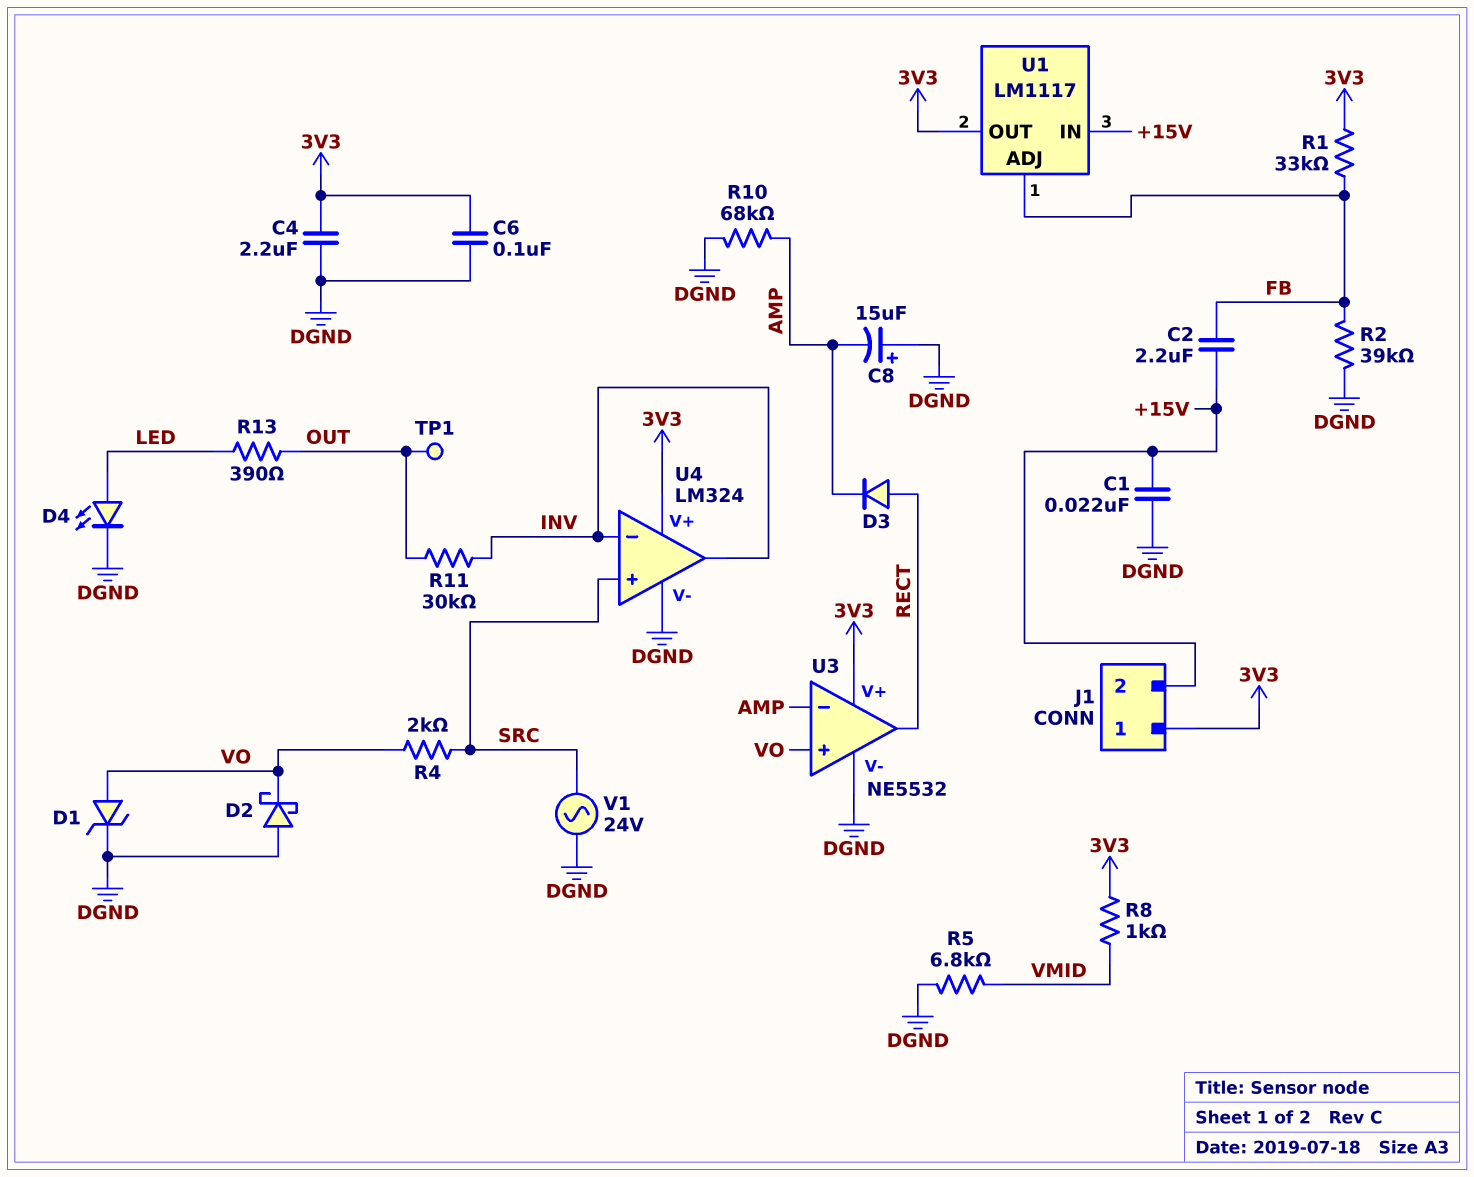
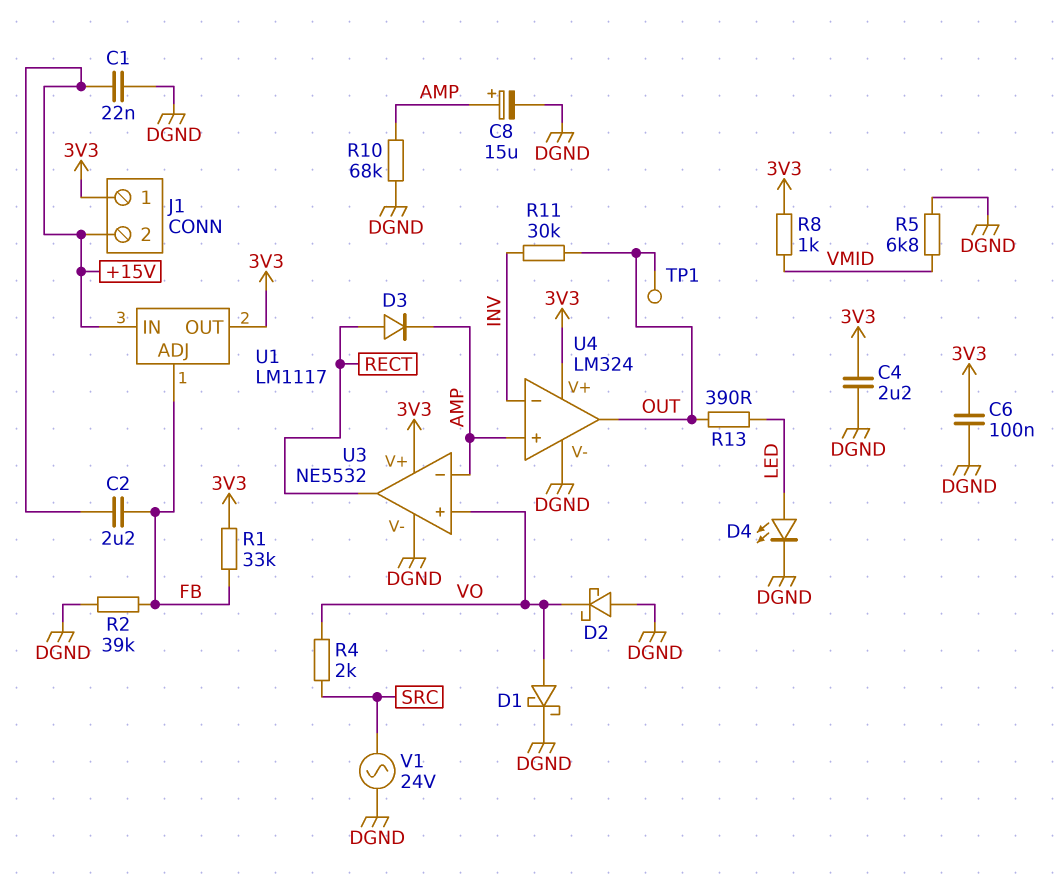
C8: 15uF (plus DGND, minus AMP) -> 15uF (plus AMP, minus DGND)
D1: zener (A VO, K DGND) -> schottky (A VO, K DGND)
U4 pin in+: SRC -> AMP
U4 pin out: INV -> OUT

